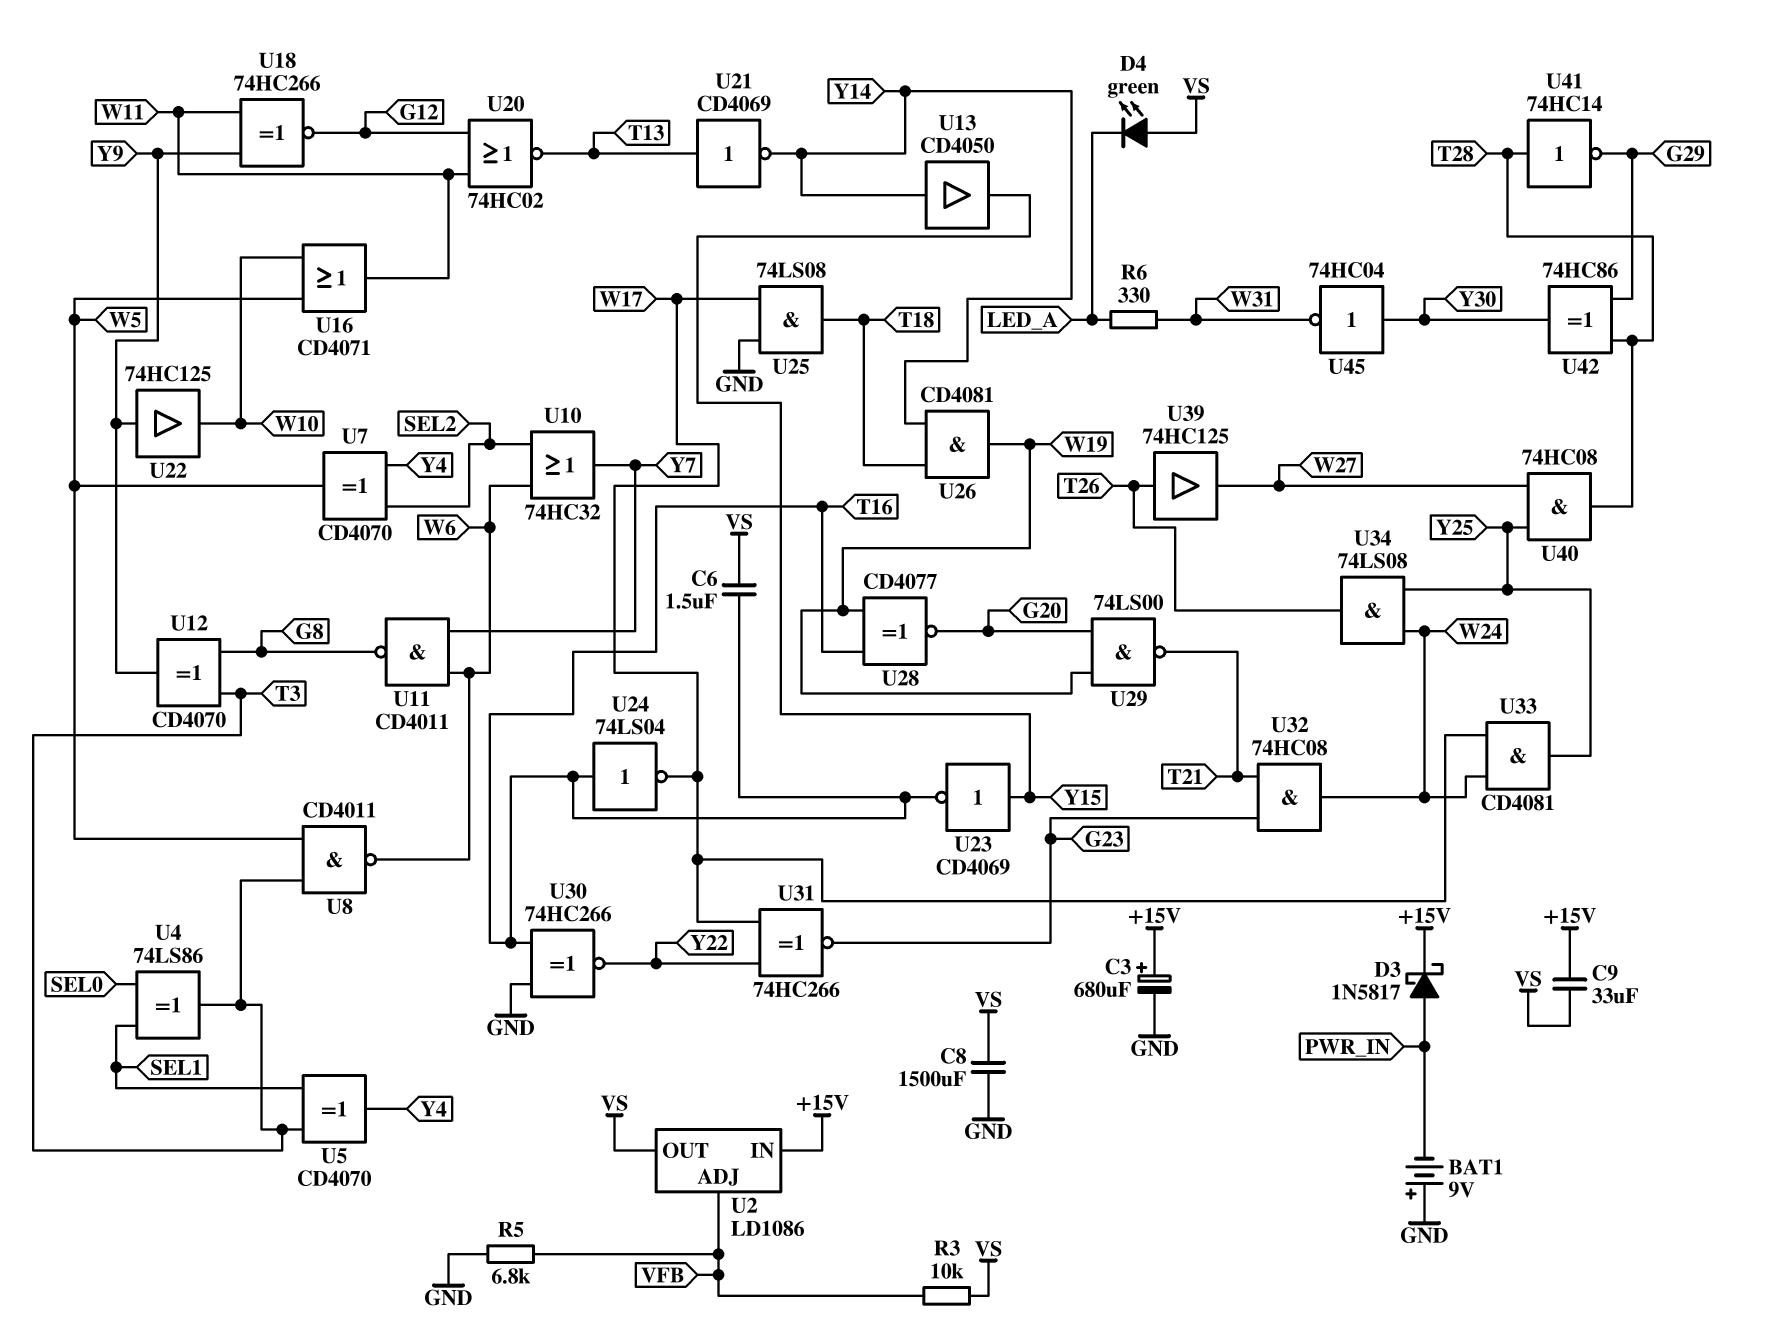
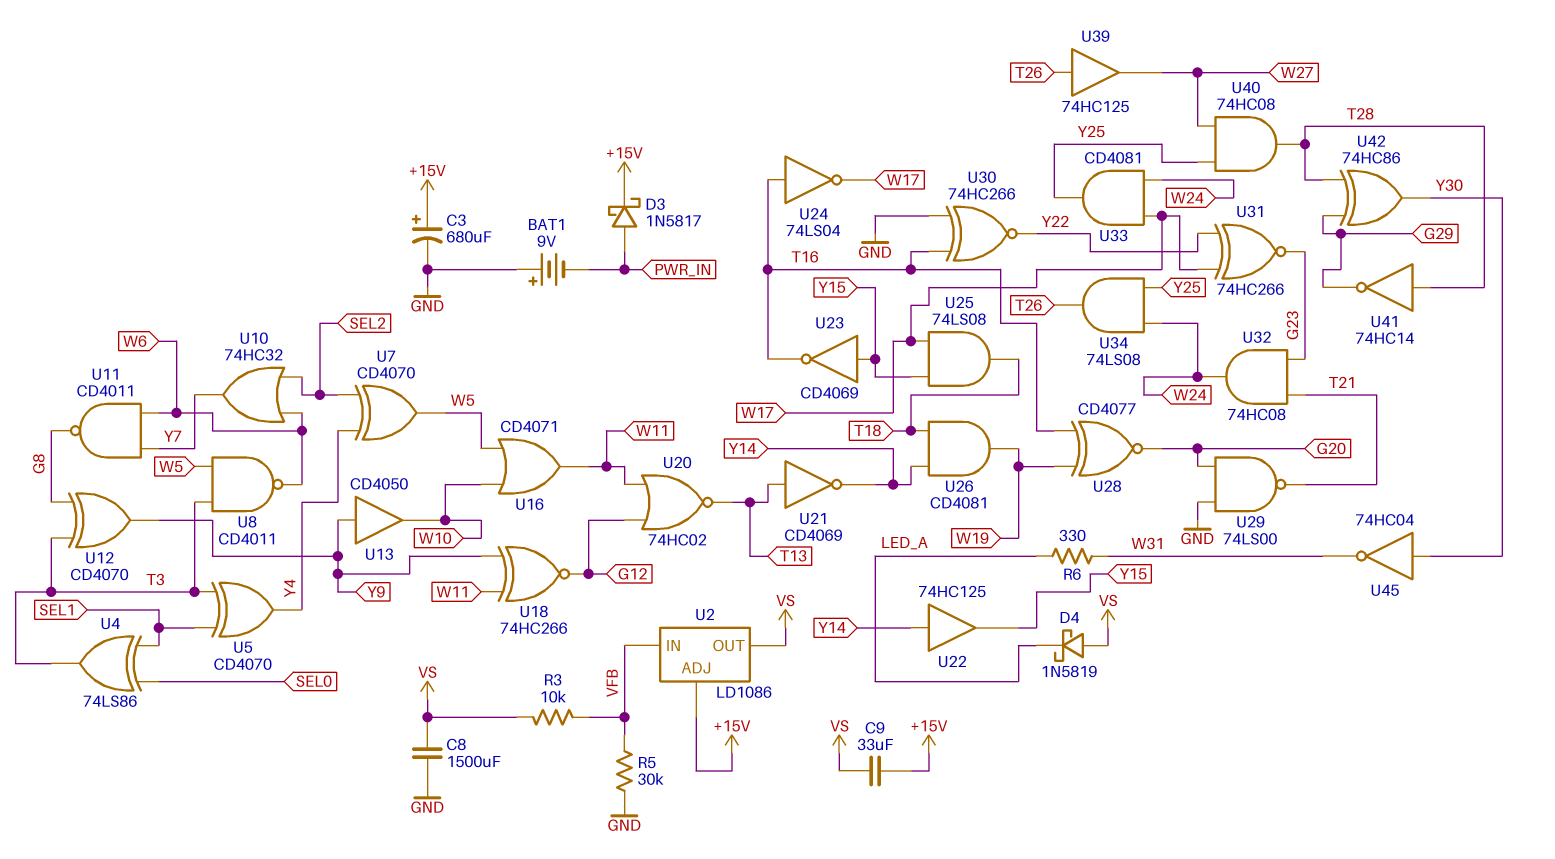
C6: 1.5uF (T16, VS) -> none
D4: LED green (A VS, K LED_A) -> schottky 1N5819 (A VS, K LED_A)
R5: 6.8k (GND, VFB) -> 30k (GND, VFB)
U2 pin ADJ: VFB -> +15V
U2 pin IN: +15V -> VFB
U13: buffer CD4050 (in Y14, out Y15) -> buffer CD4050 (in Y9, out W10)
U22: buffer 74HC125 (in Y9, out W10) -> buffer 74HC125 (in Y14, out Y15)
U25: AND 74LS08 (in GND, in W17, out T18) -> AND 74LS08 (in W17, in Y15, out T18)
U29: NAND 74LS00 (in G20, in W19, out T21) -> NAND 74LS00 (in G20, in GND, out T21)

